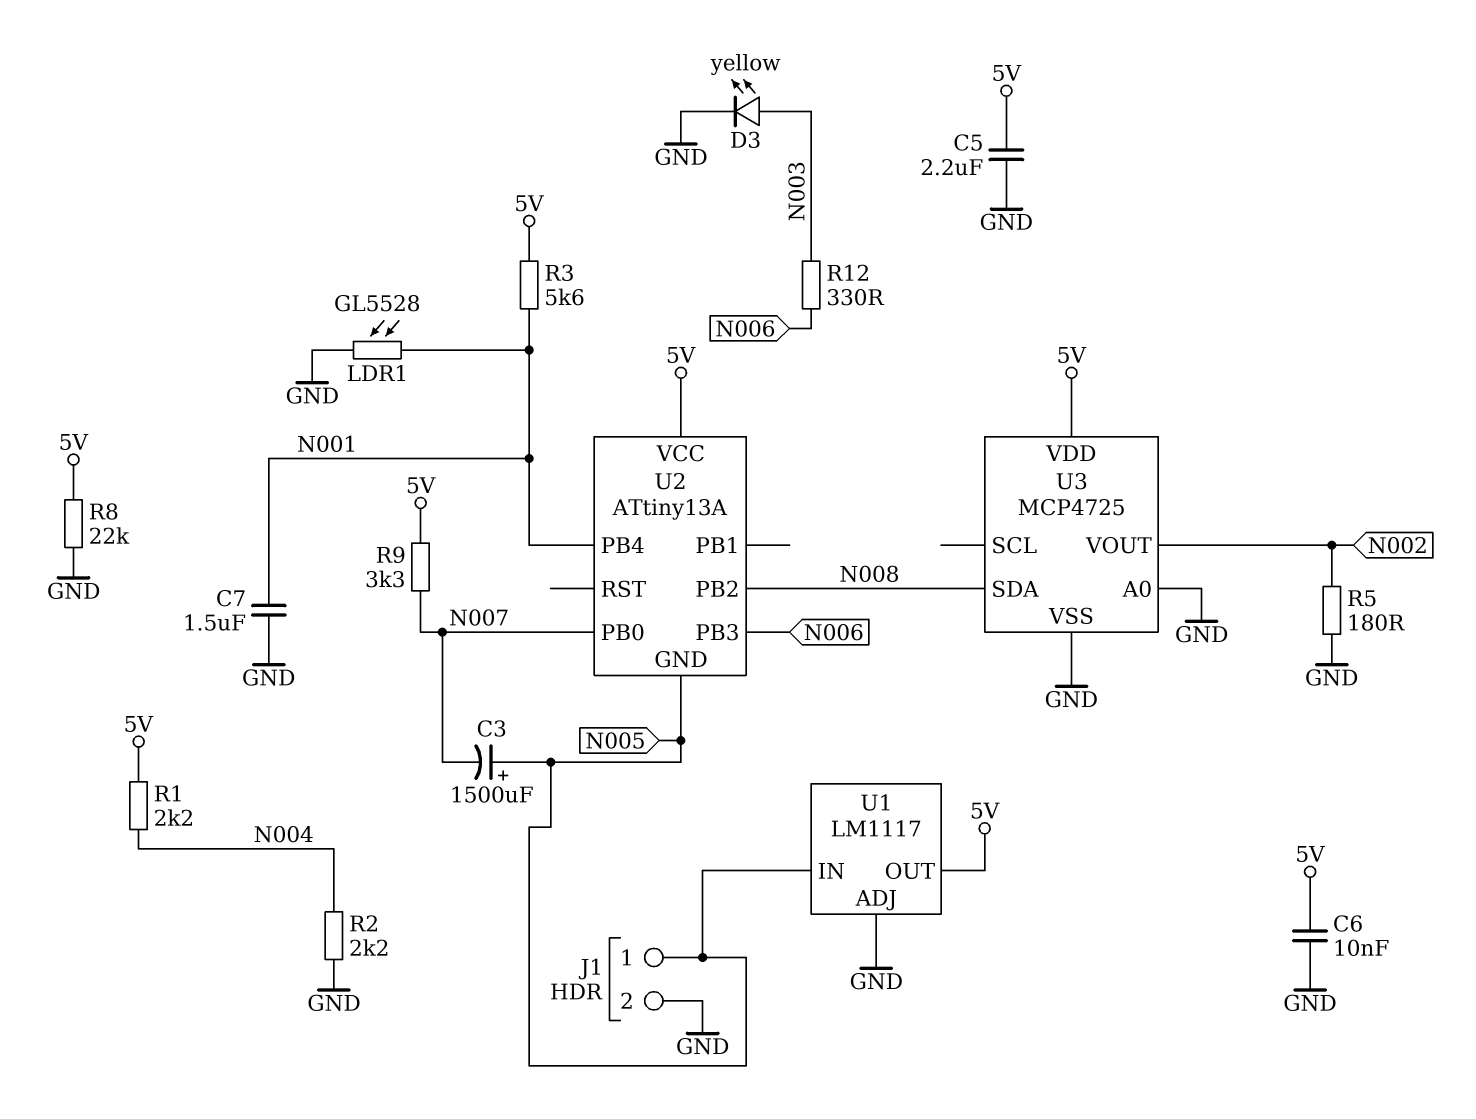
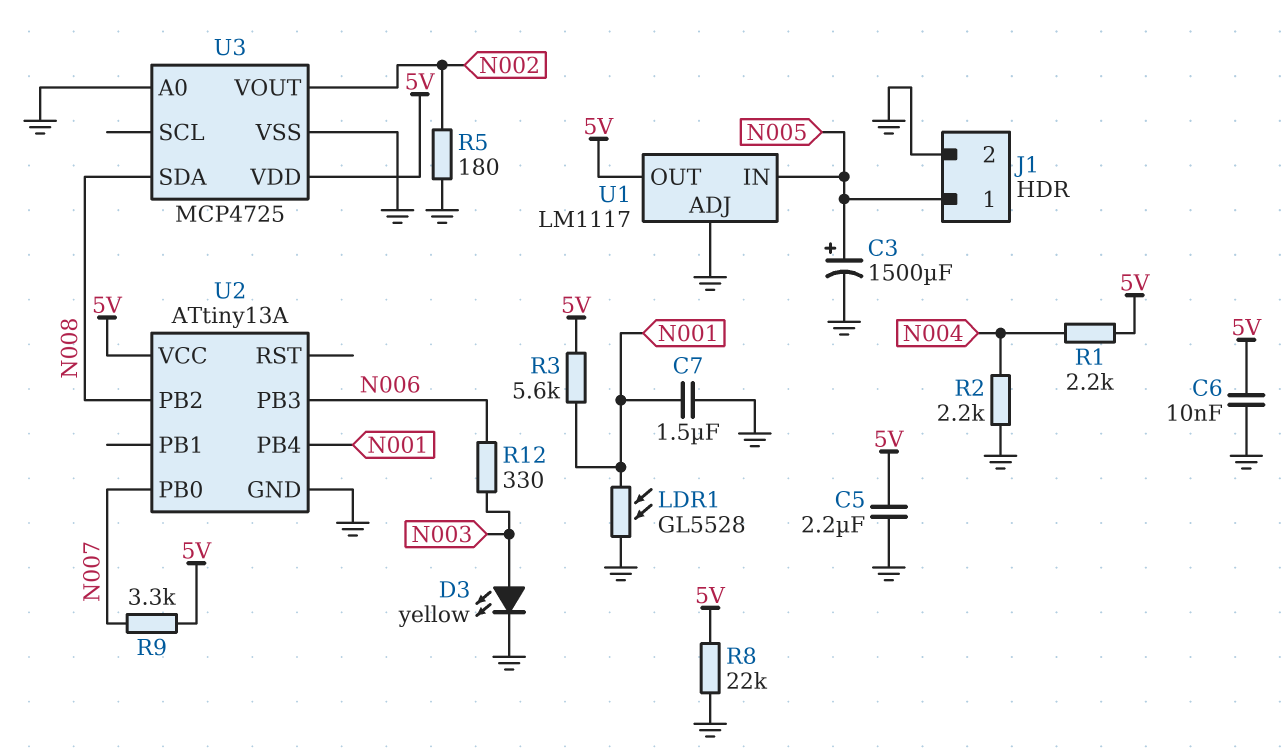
C3: 1500uF (plus N005, minus N007) -> 1500uF (plus N005, minus GND)
U2 pin GND: N005 -> GND

